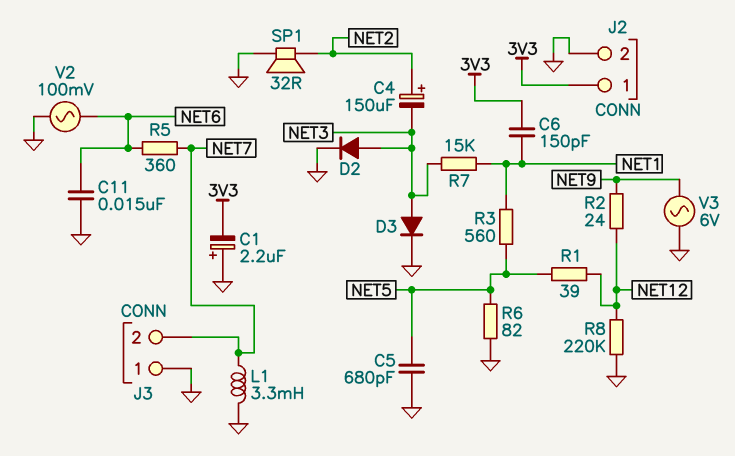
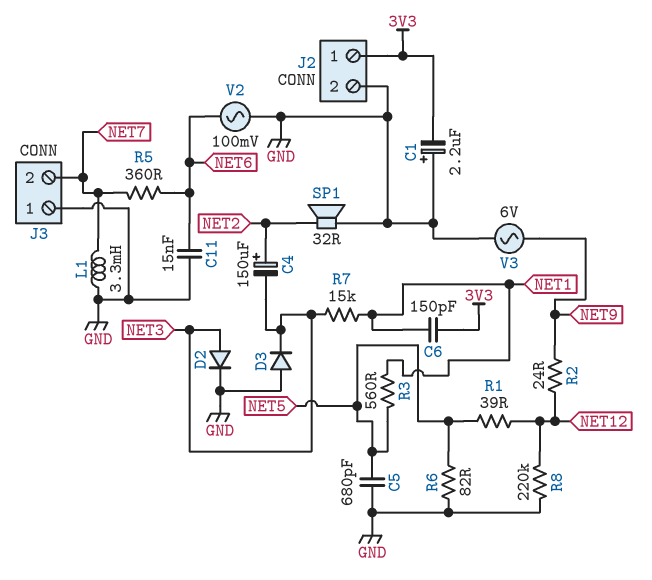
D3: diode (A NET3, K GND) -> diode (A GND, K NET3)

